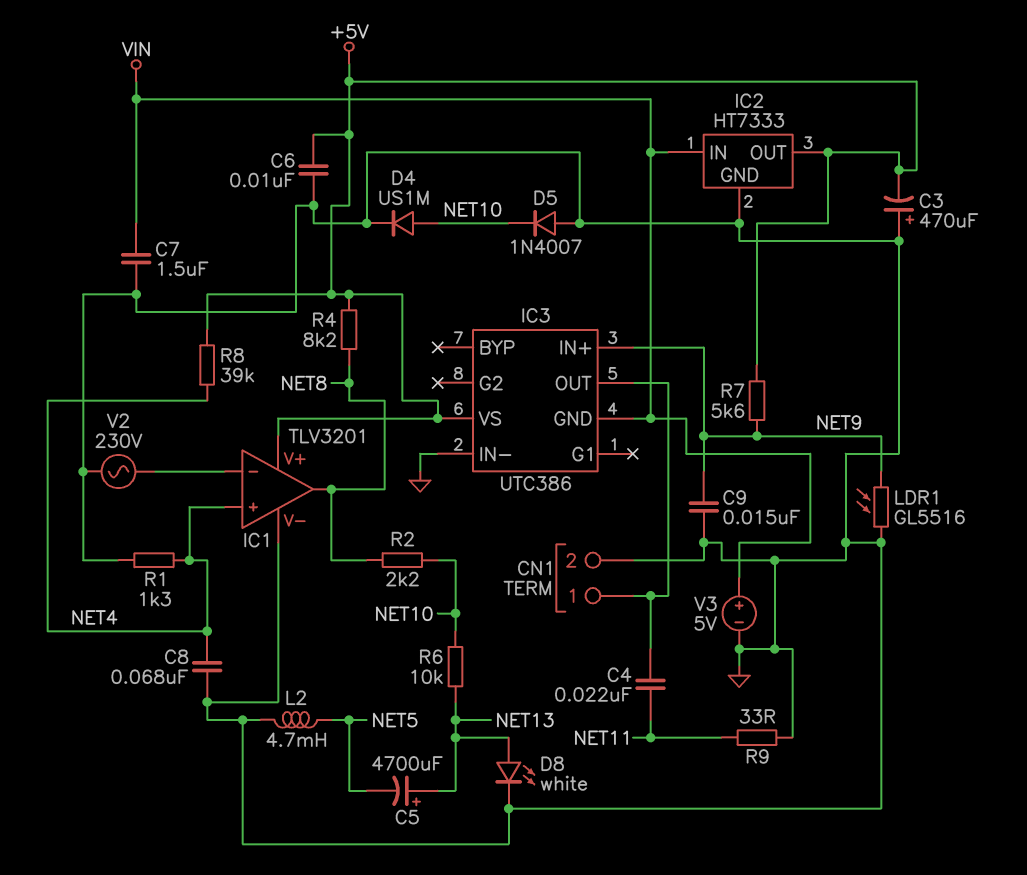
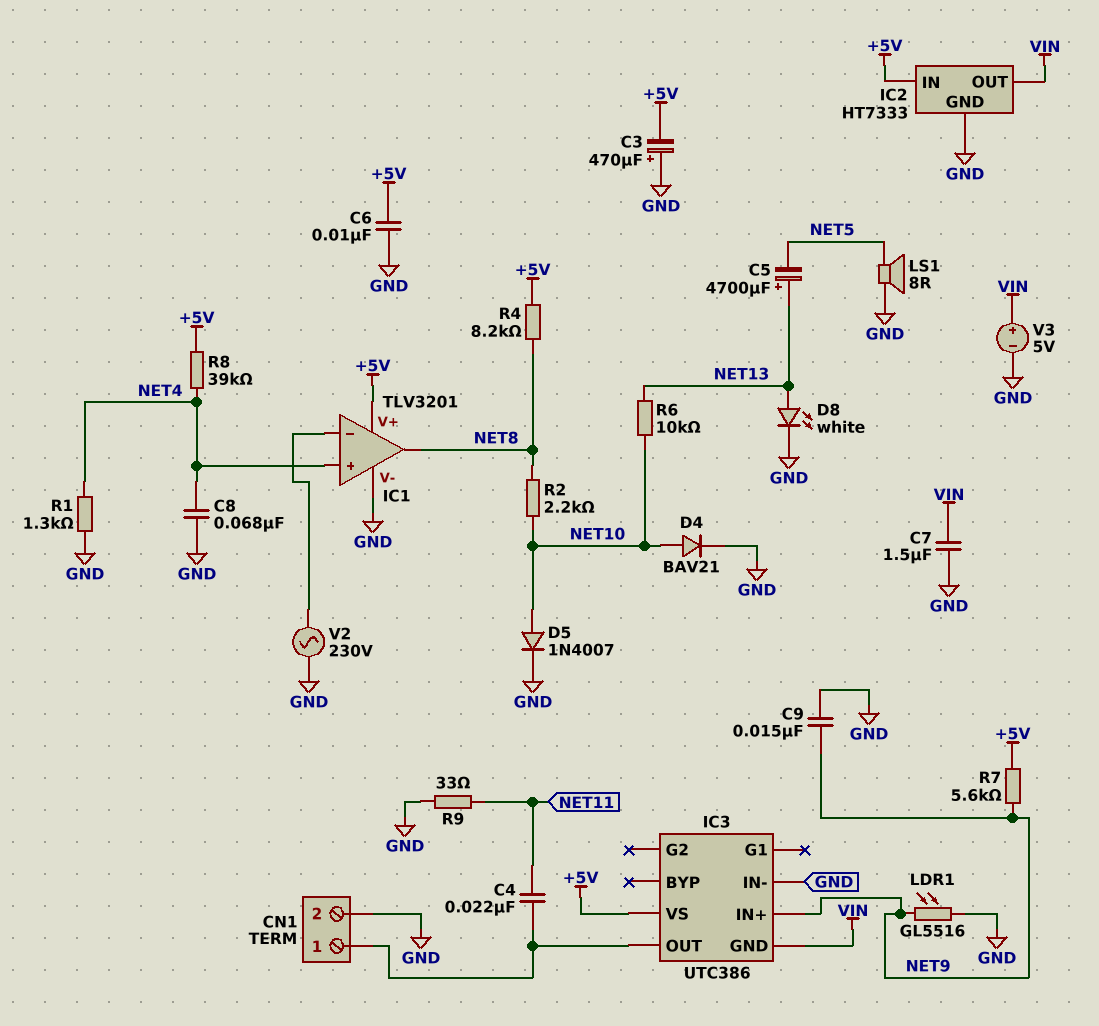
D4: diode US1M (A NET10, K GND) -> diode BAV21 (A NET10, K GND)
D5: diode 1N4007 (A GND, K NET10) -> diode 1N4007 (A NET10, K GND)
IC2 pin IN: VIN -> +5V
IC2 pin OUT: +5V -> VIN
L2: 4.7mH (GND, NET5) -> none
LS1: none -> speaker 8R (GND, NET5)

